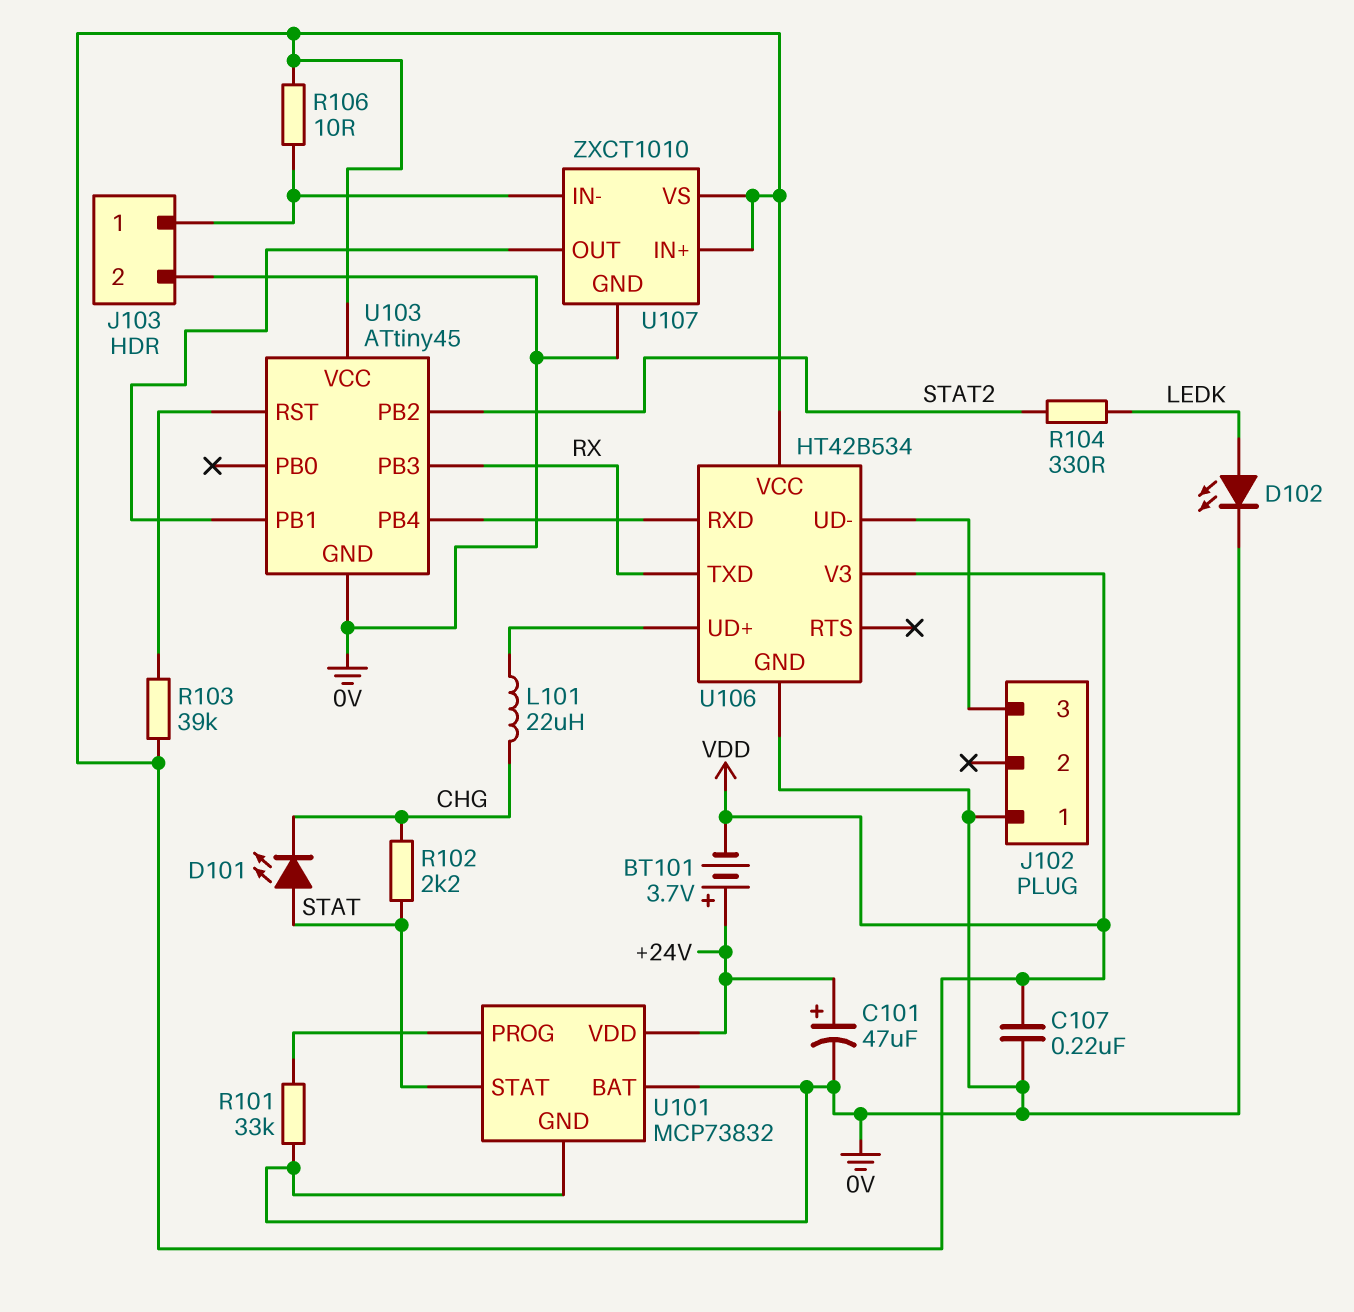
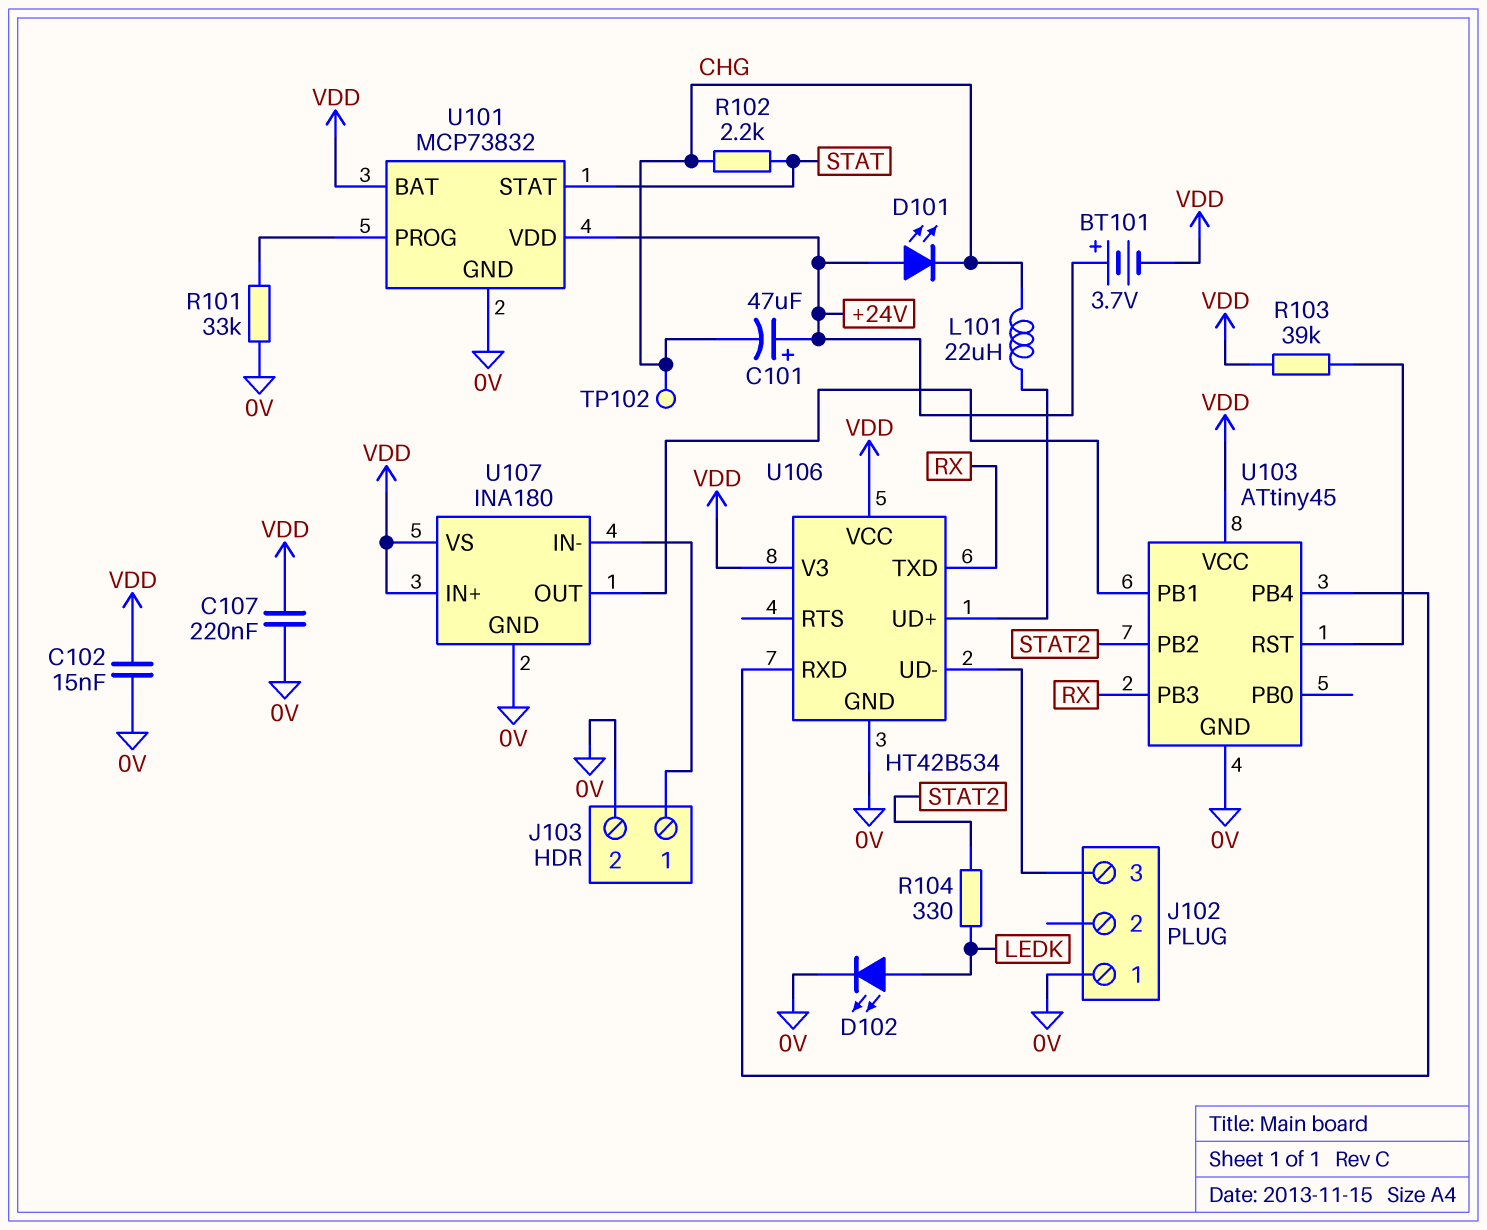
C101: 47uF (plus +24V, minus 0V) -> 47uF (plus +24V, minus CHG)
C102: none -> 15nF (0V, VDD)
D101: LED (A STAT, K CHG) -> LED (A +24V, K CHG)
R106: 10 (J103/1, VDD) -> none
TP102: none -> test point (CHG)
U101 pin BAT: 0V -> VDD
U107: ZXCT1010 -> INA180

